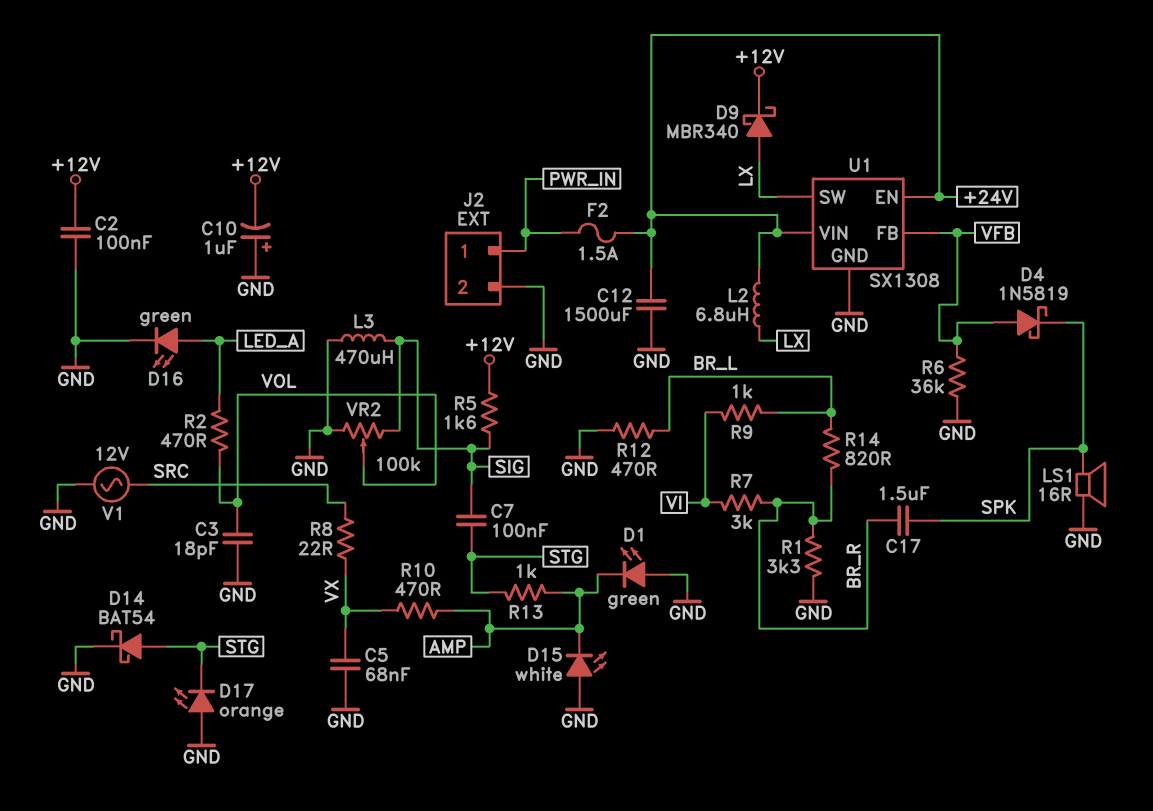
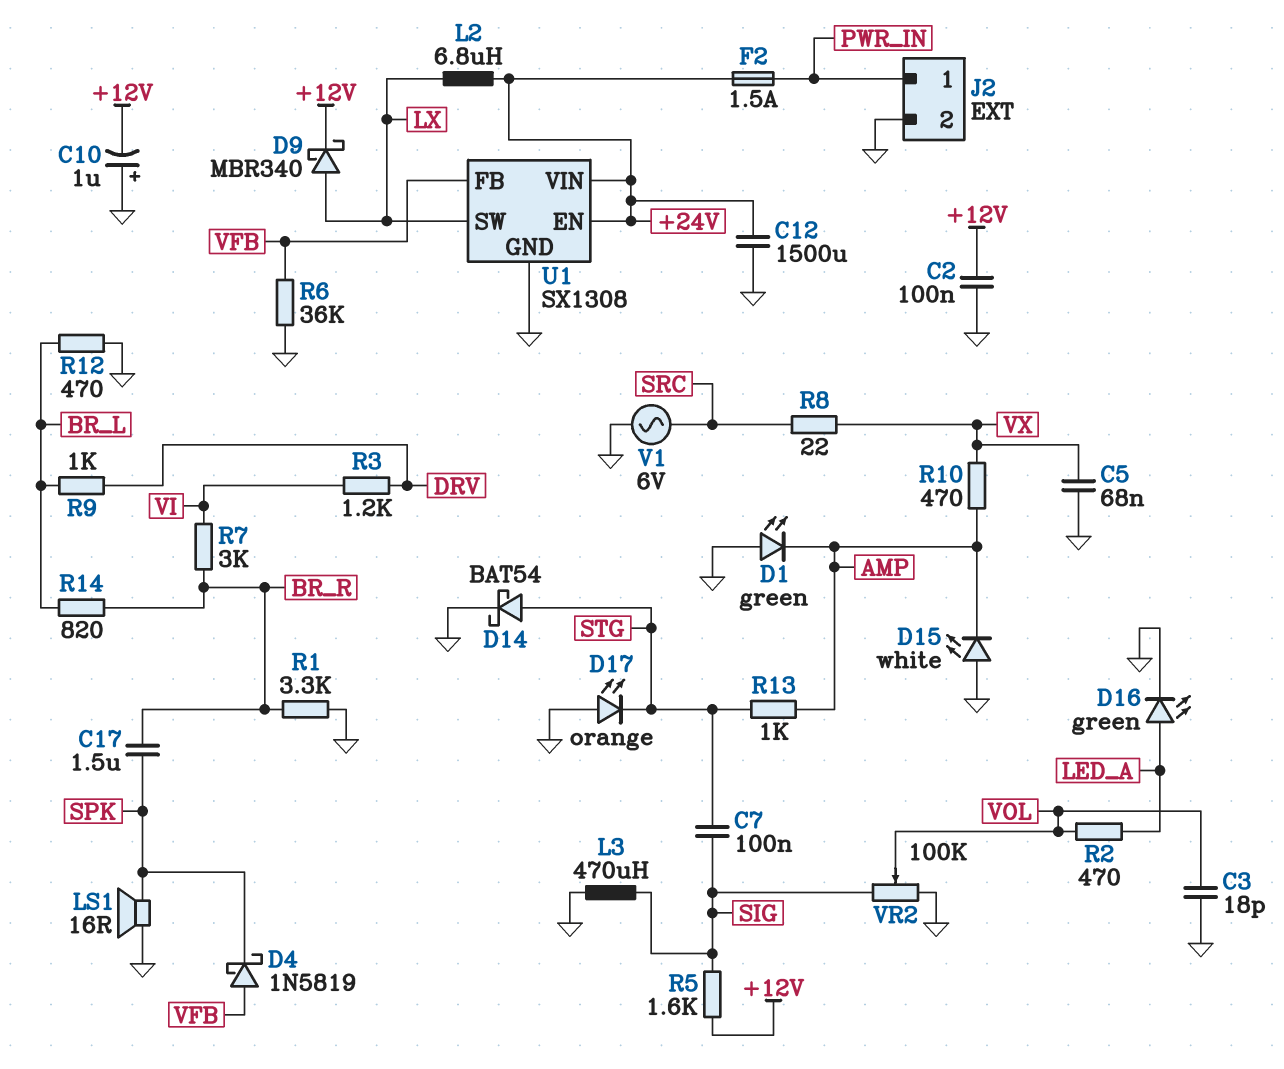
R3: none -> 1.2k (DRV, VI)
R9: 1k (BR_L, VI) -> 1k (BR_L, DRV)
V1: AC 12V (GND, SRC) -> AC 6V (GND, SRC)

